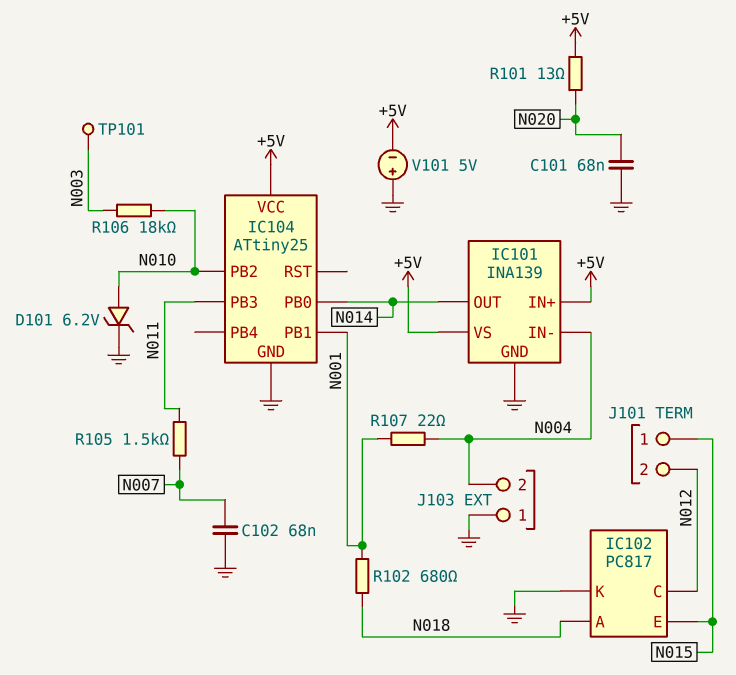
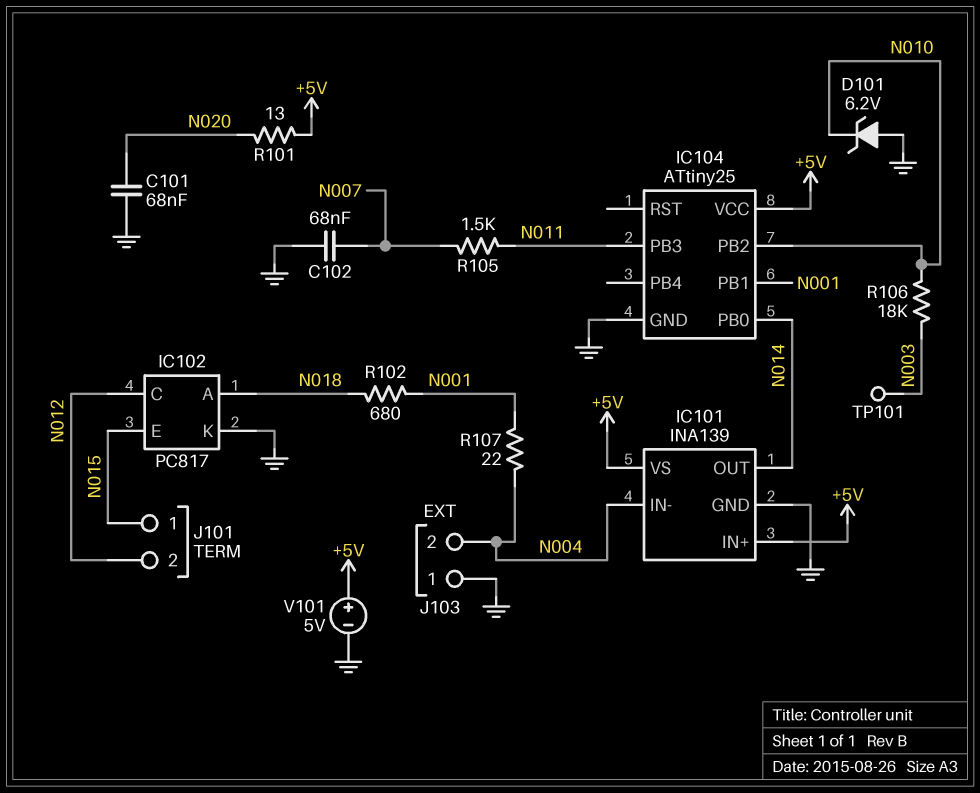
D101: zener 6.2V (A N010, K GND) -> zener 6.2V (A GND, K N010)
V101: 5V (plus GND, minus +5V) -> 5V (plus +5V, minus GND)

